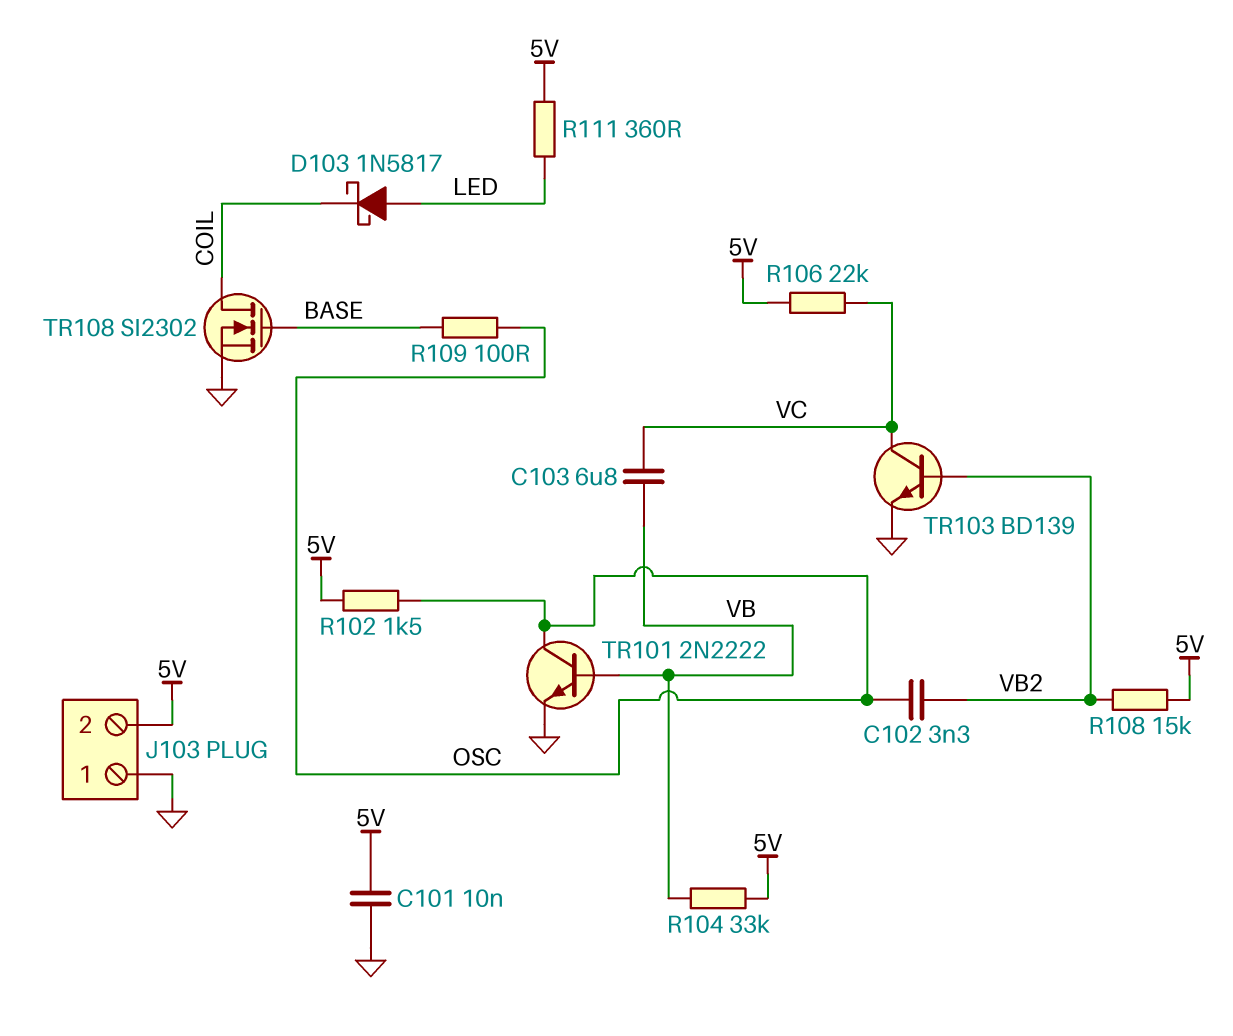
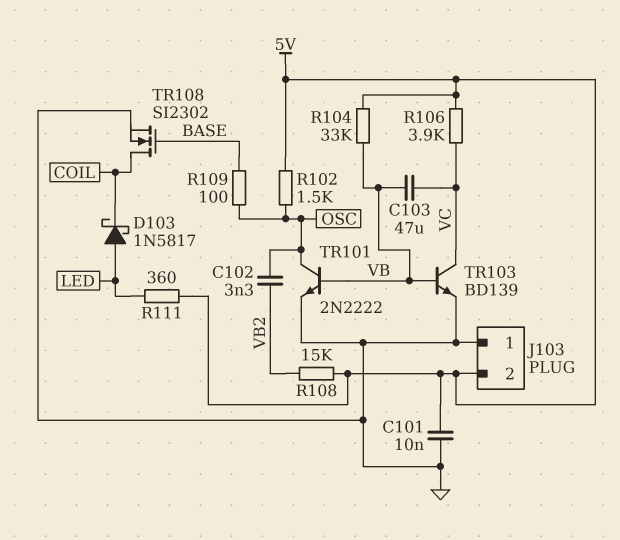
C103: 6.8uF (VB, VC) -> 47uF (VB, VC)
R106: 22k (5V, VC) -> 3.9k (5V, VC)
TR103: NPN BD139 (B VB2, C VC, E GND) -> NPN BD139 (B VB, C VC, E GND)

